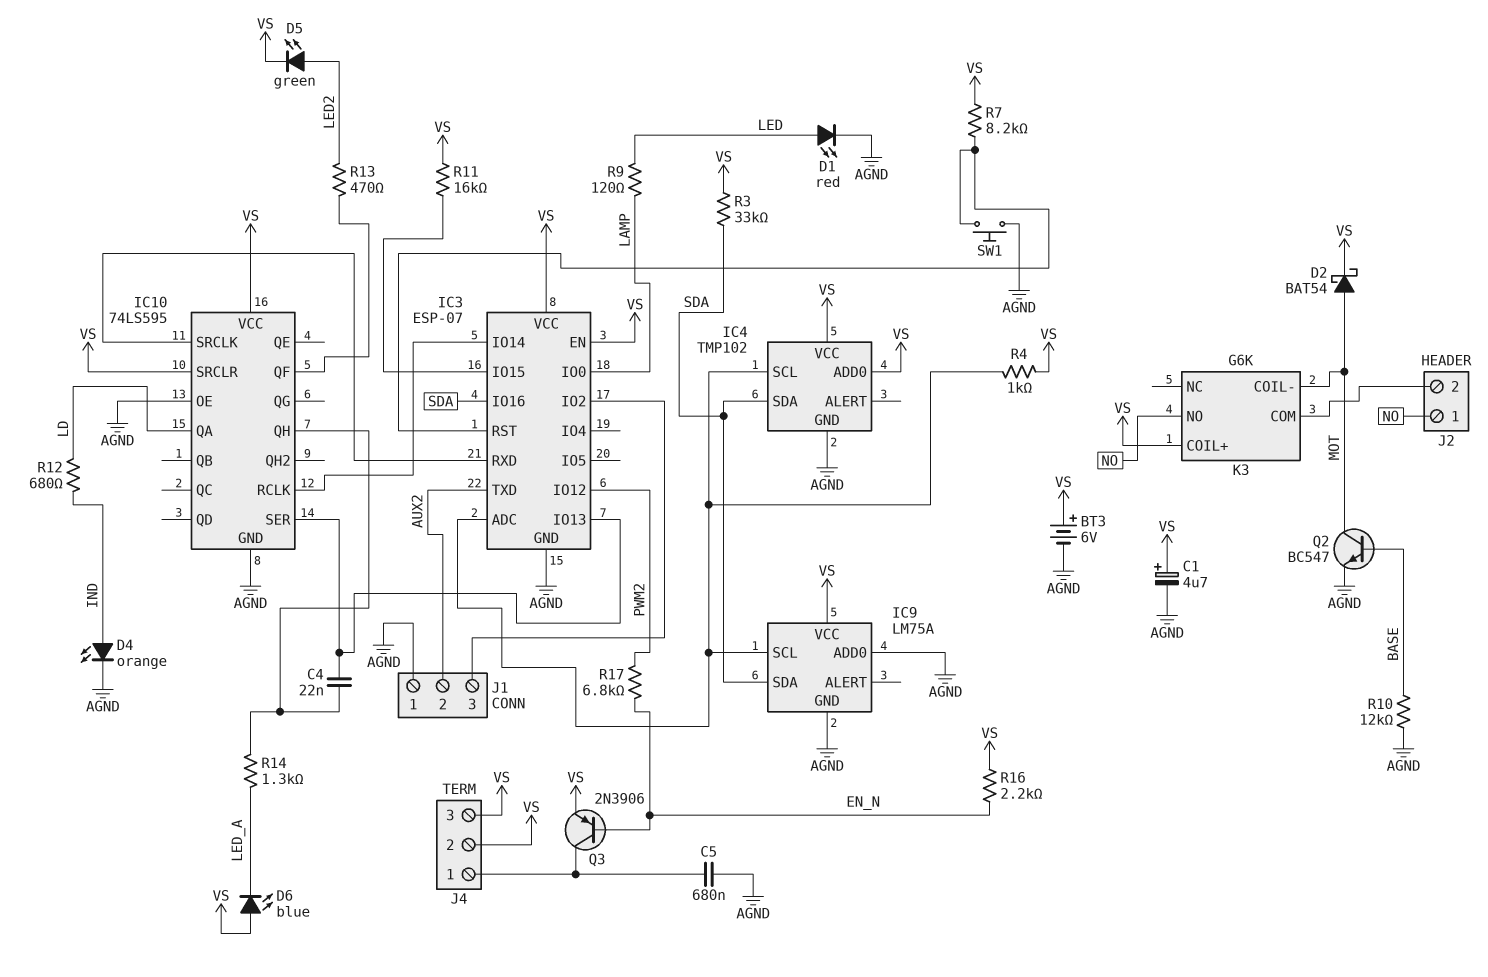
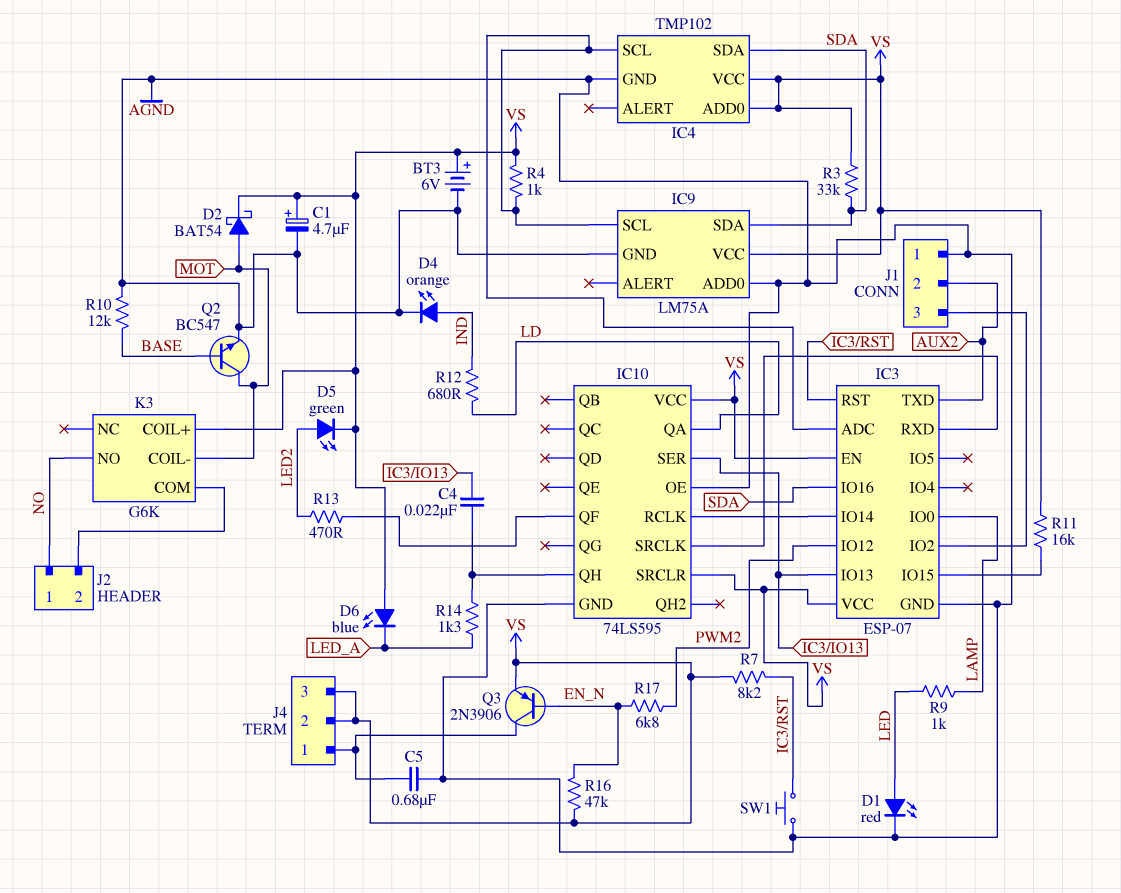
R9: 120 (LAMP, LED) -> 1k (LAMP, LED)
R16: 2.2k (EN_N, VS) -> 47k (EN_N, VS)

